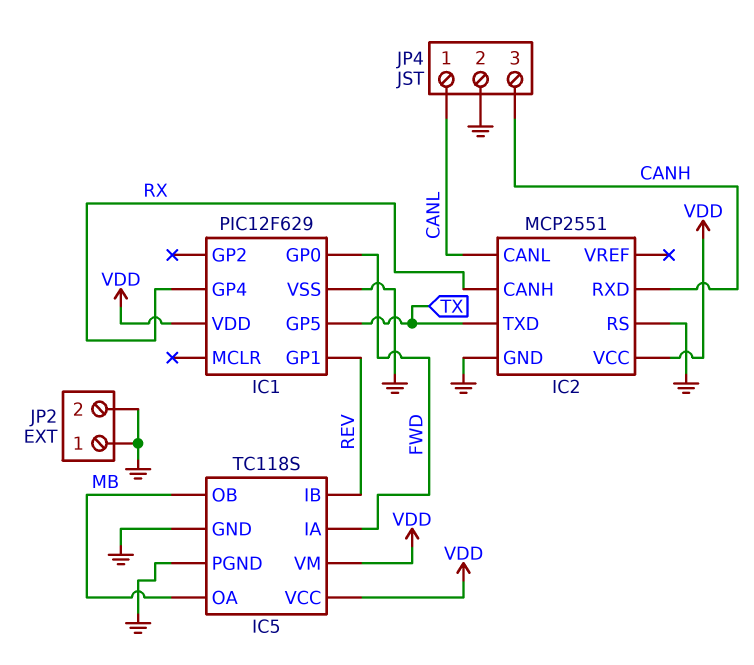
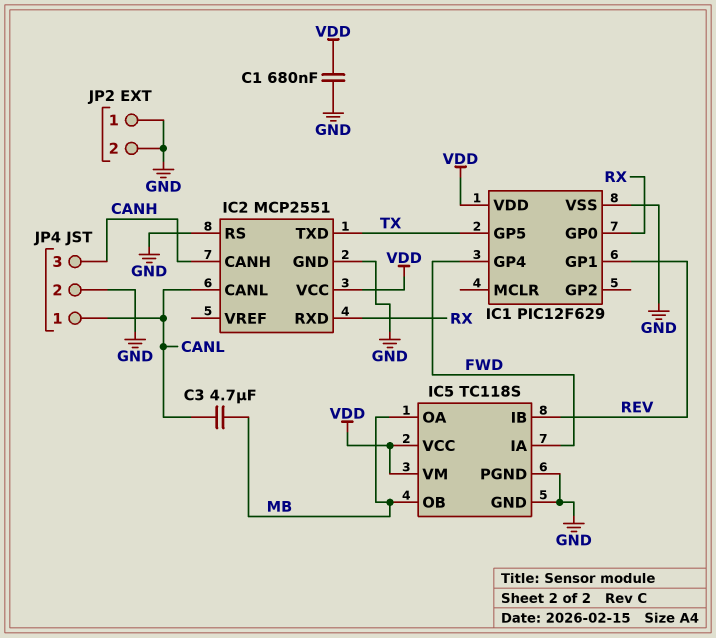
C1: none -> 680nF (GND, VDD)
C3: none -> 4.7uF (CANL, MB)
IC1 pin GP0: FWD -> RX
IC1 pin GP4: RX -> FWD
IC2 pin CANH: RX -> CANH
IC2 pin RXD: CANH -> RX

